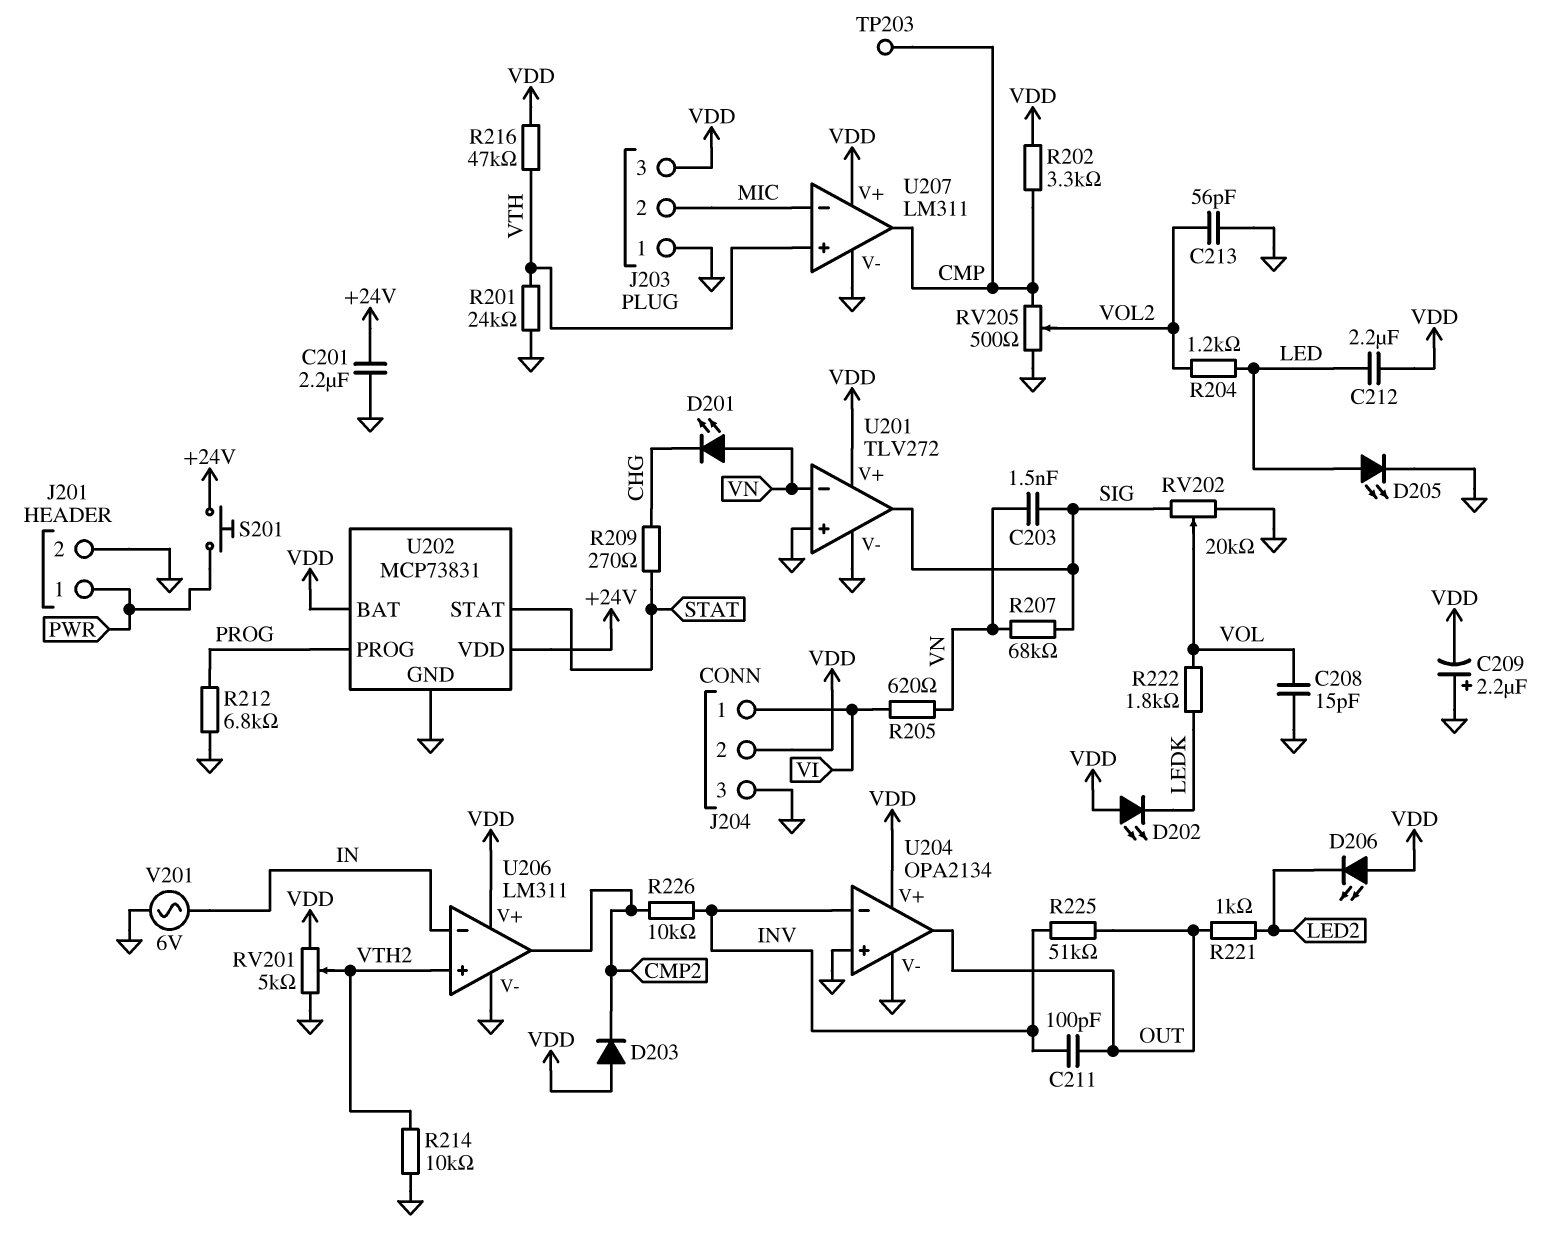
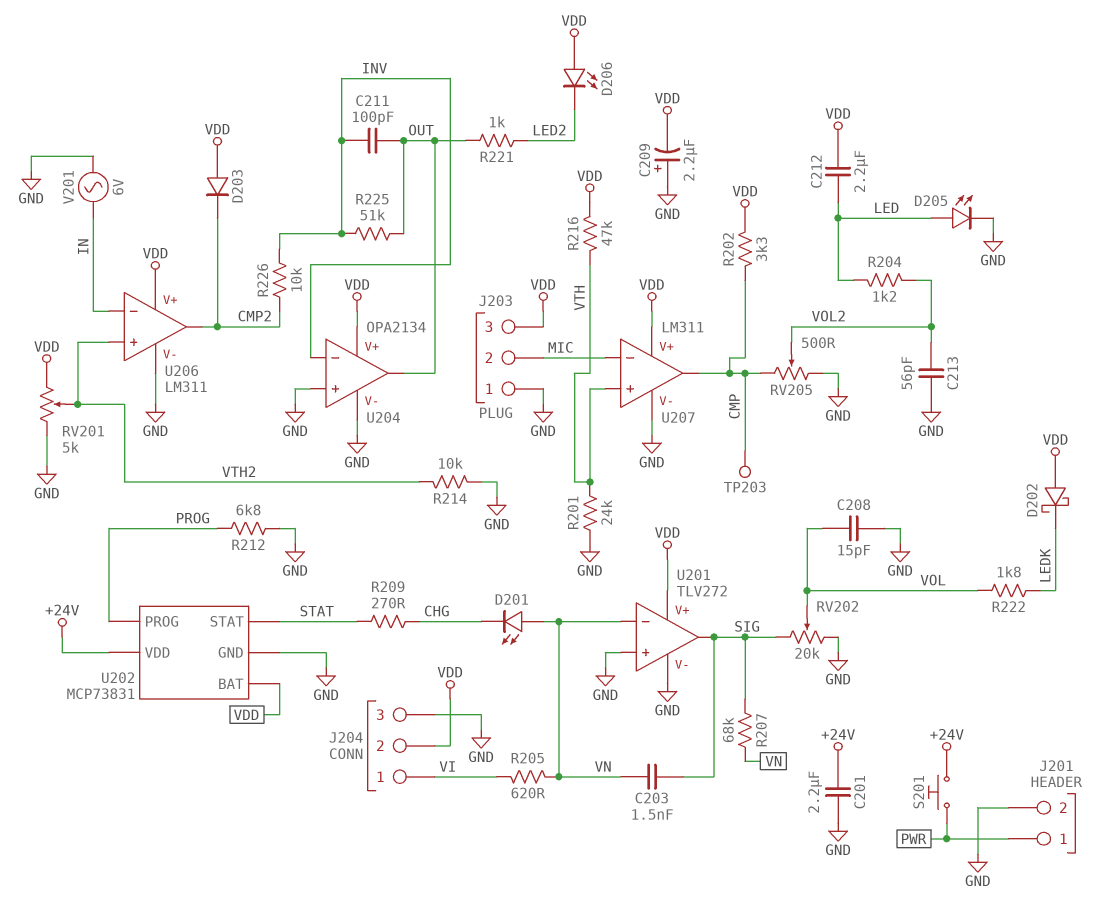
D202: LED (A VDD, K LEDK) -> schottky (A VDD, K LEDK)

